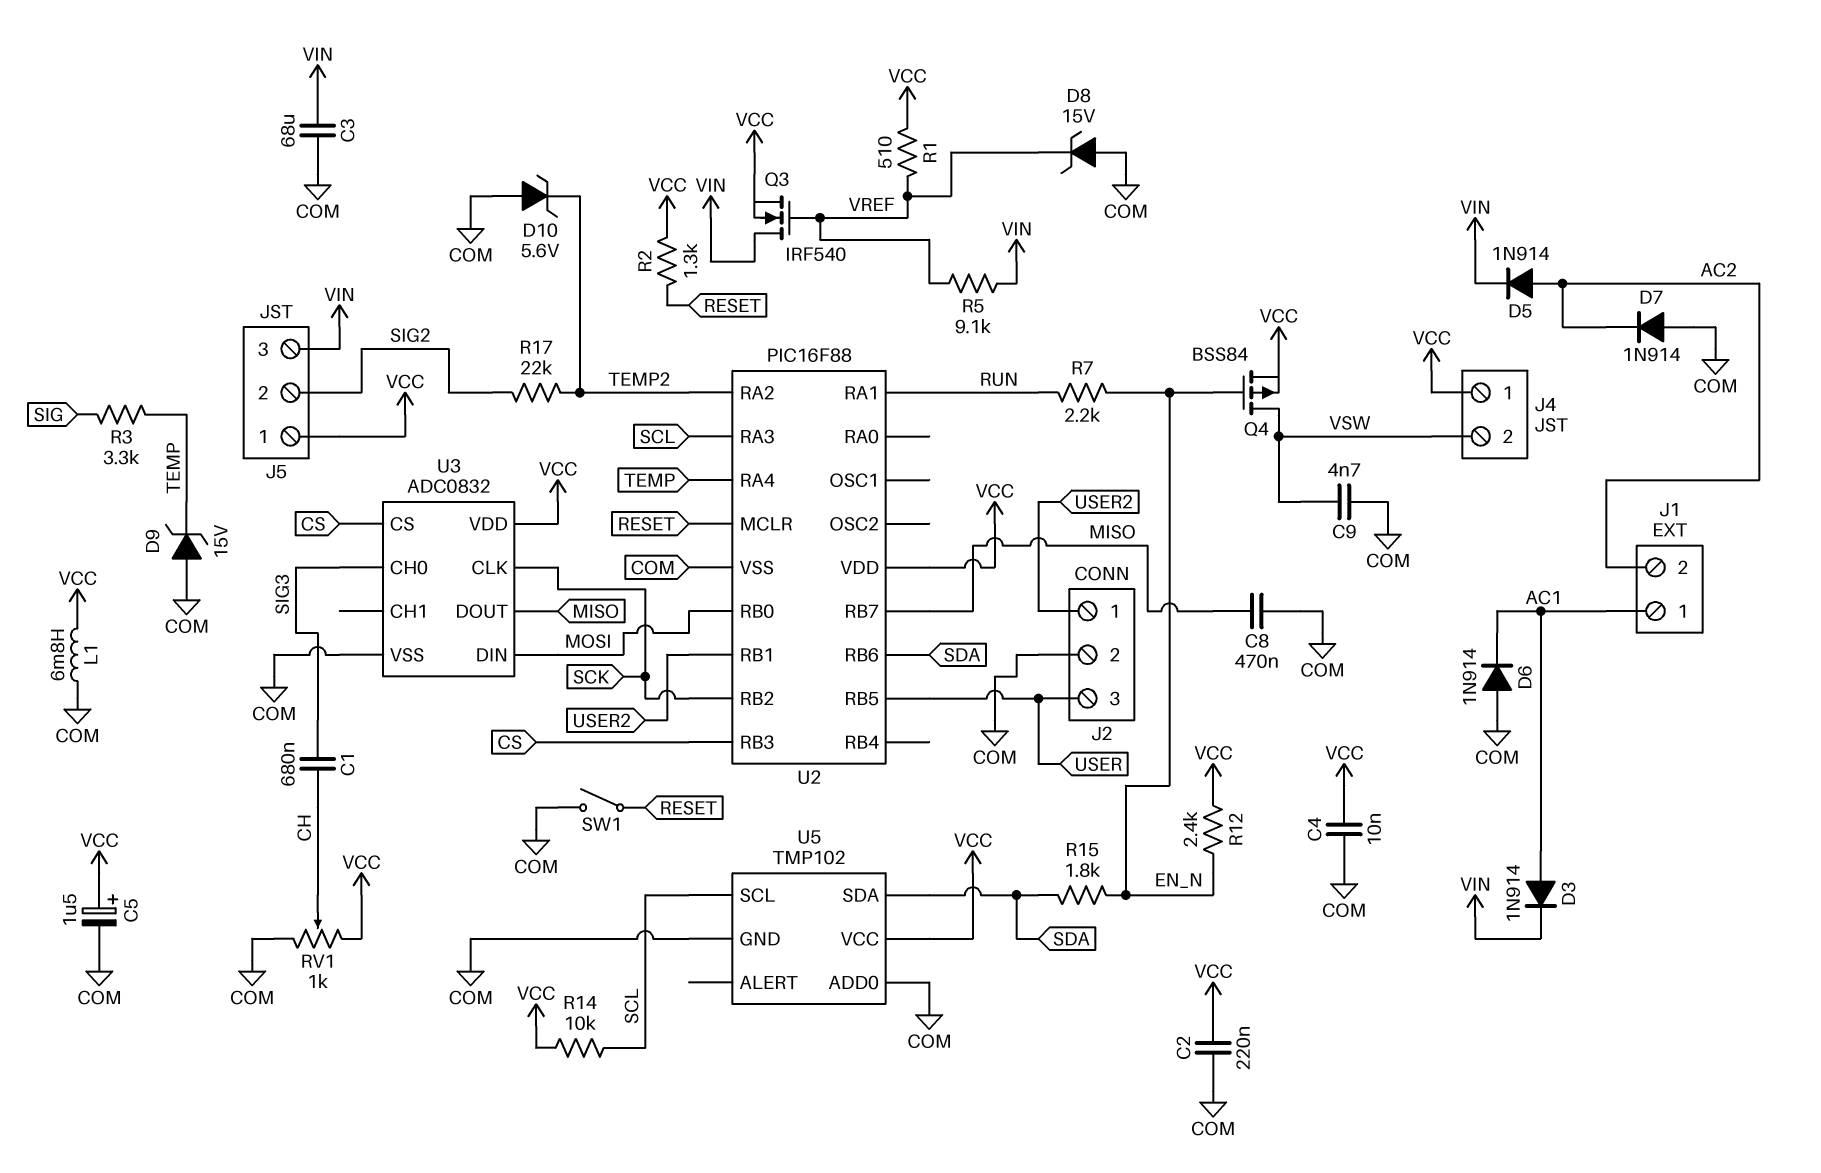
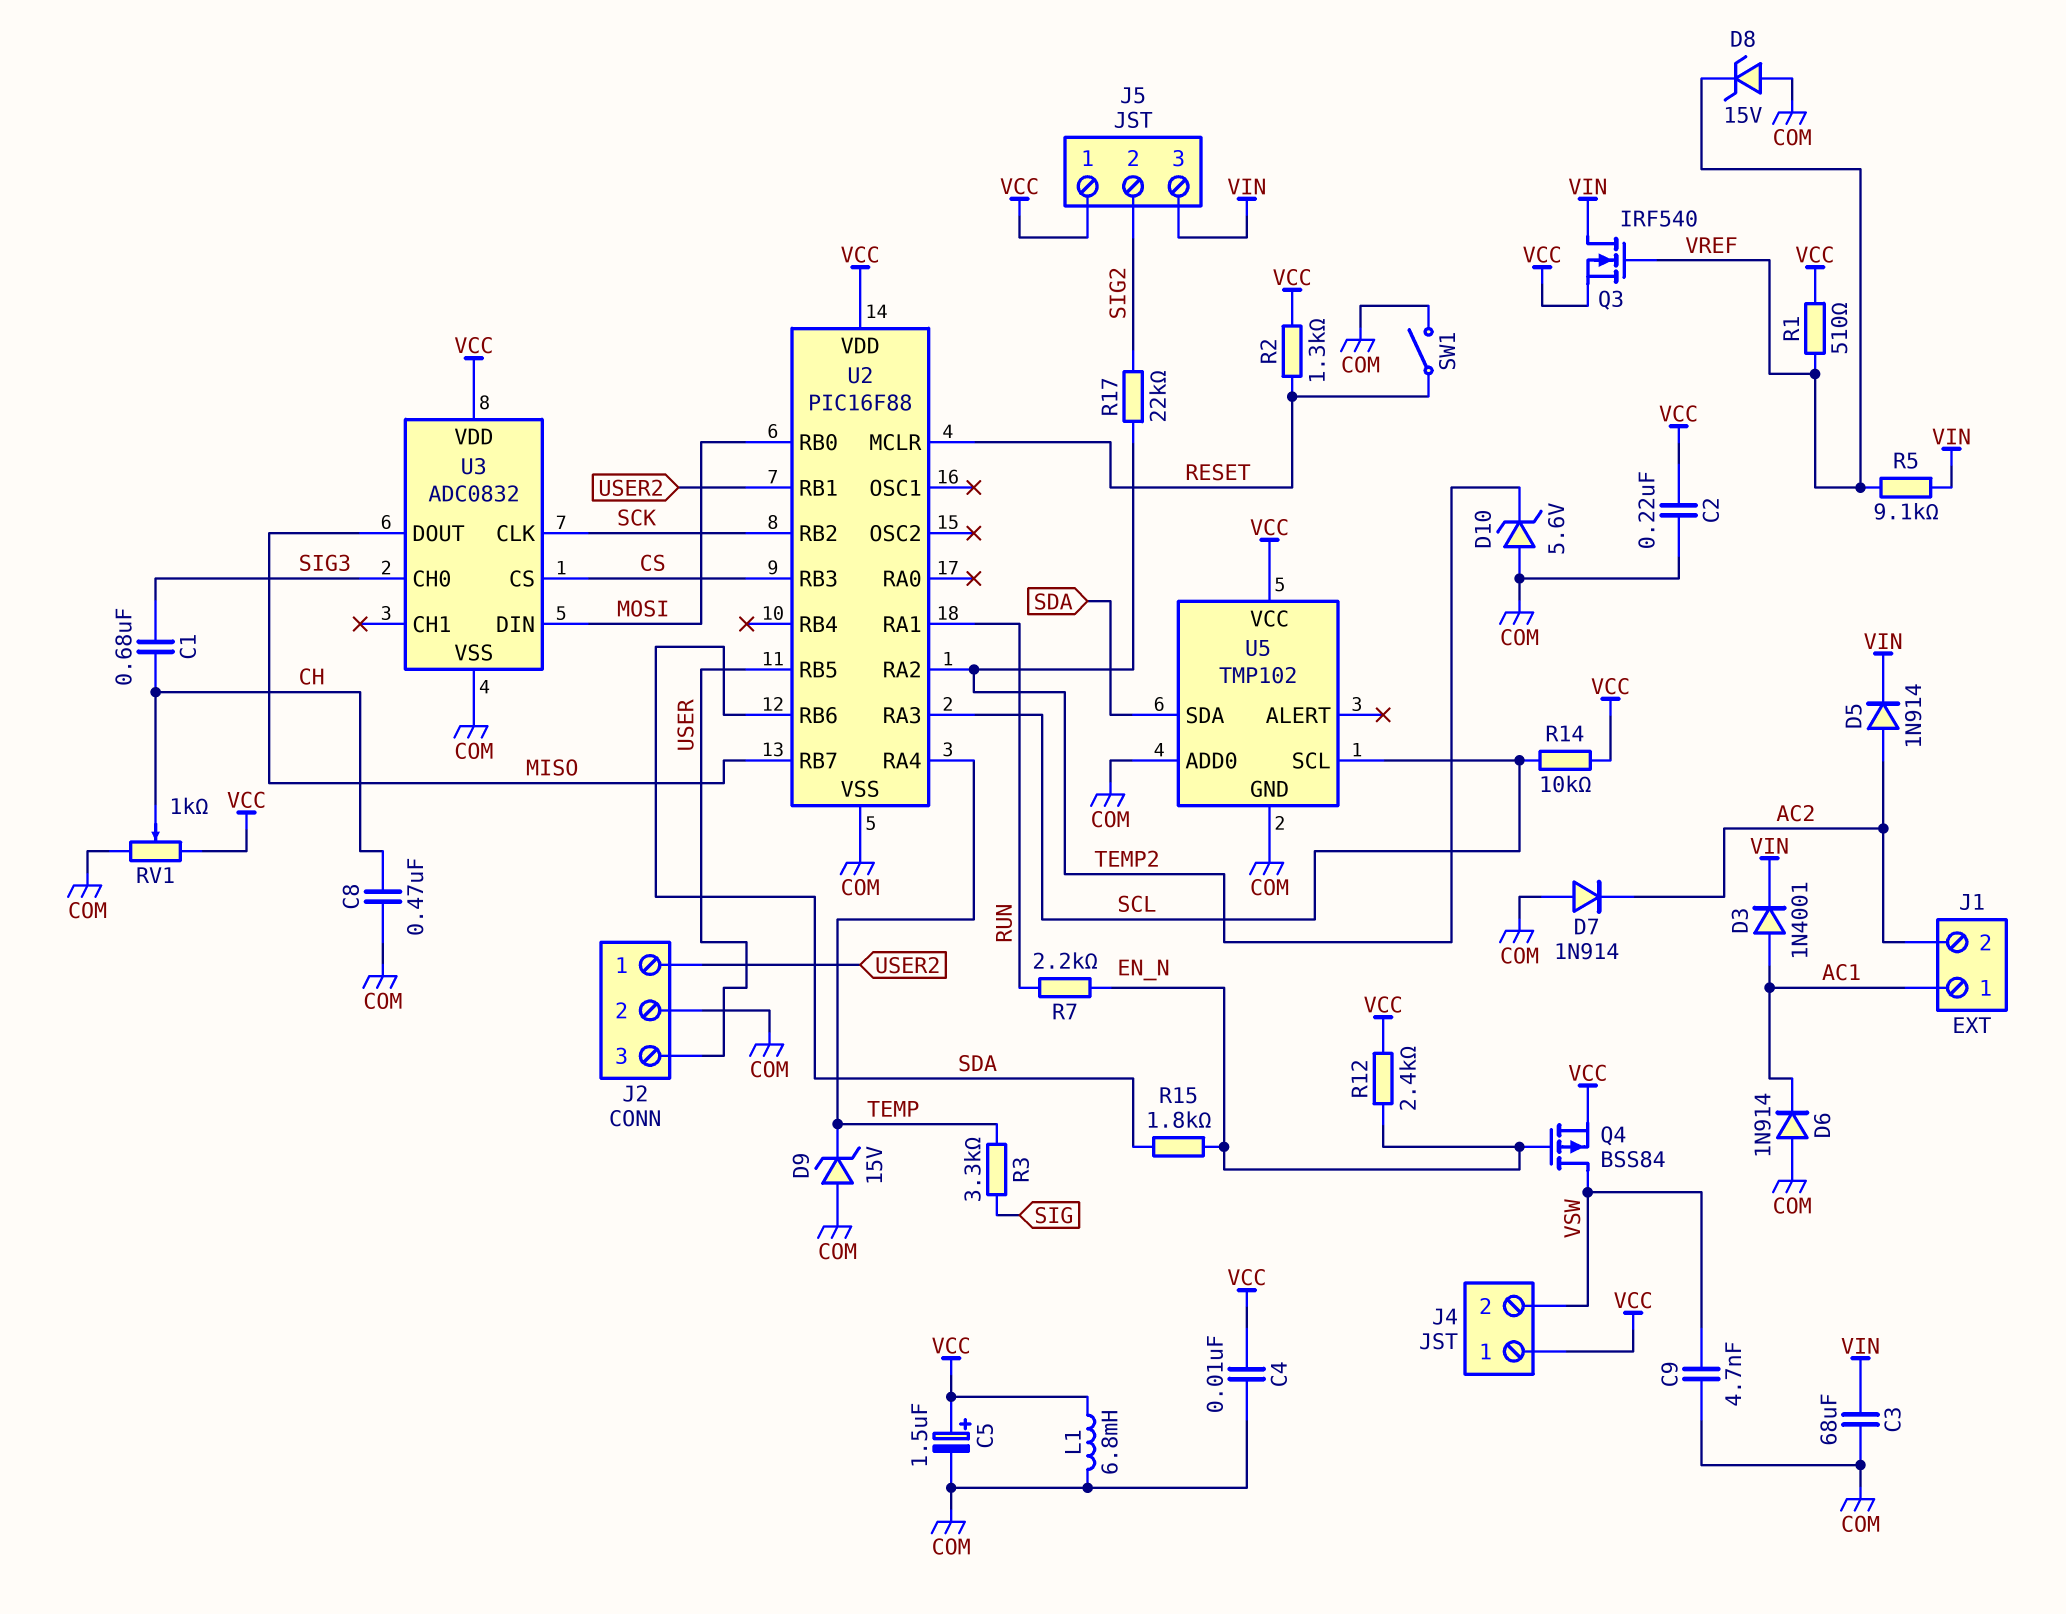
C8: 470nF (COM, MISO) -> 470nF (CH, COM)
D3: diode 1N914 (A AC1, K VIN) -> diode 1N4001 (A AC1, K VIN)

